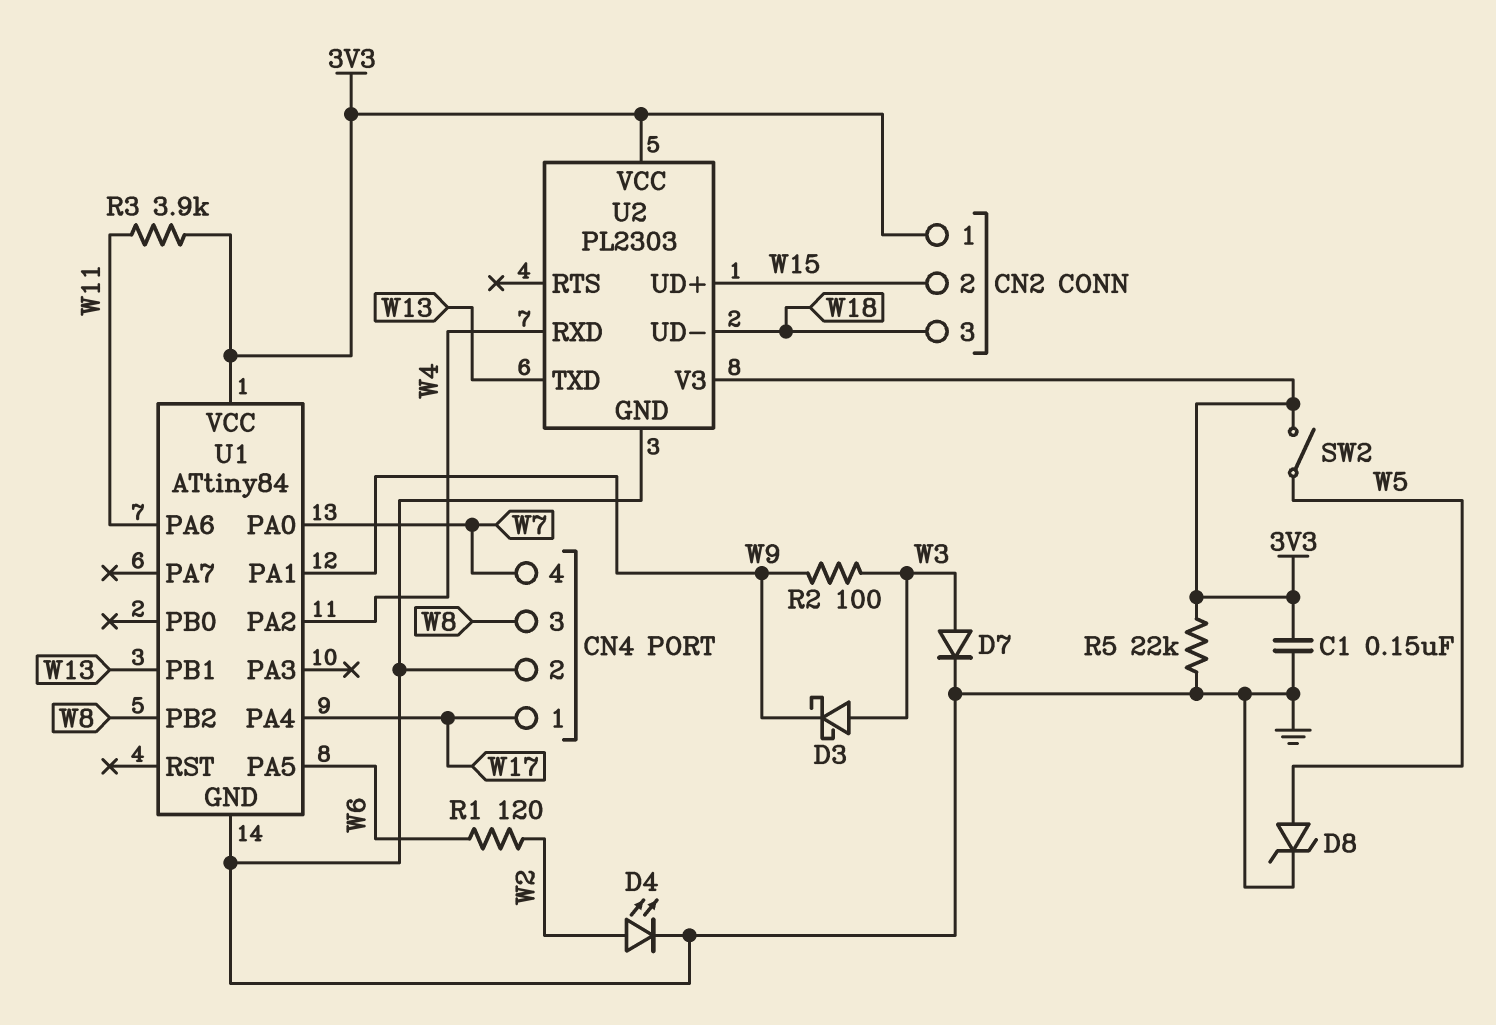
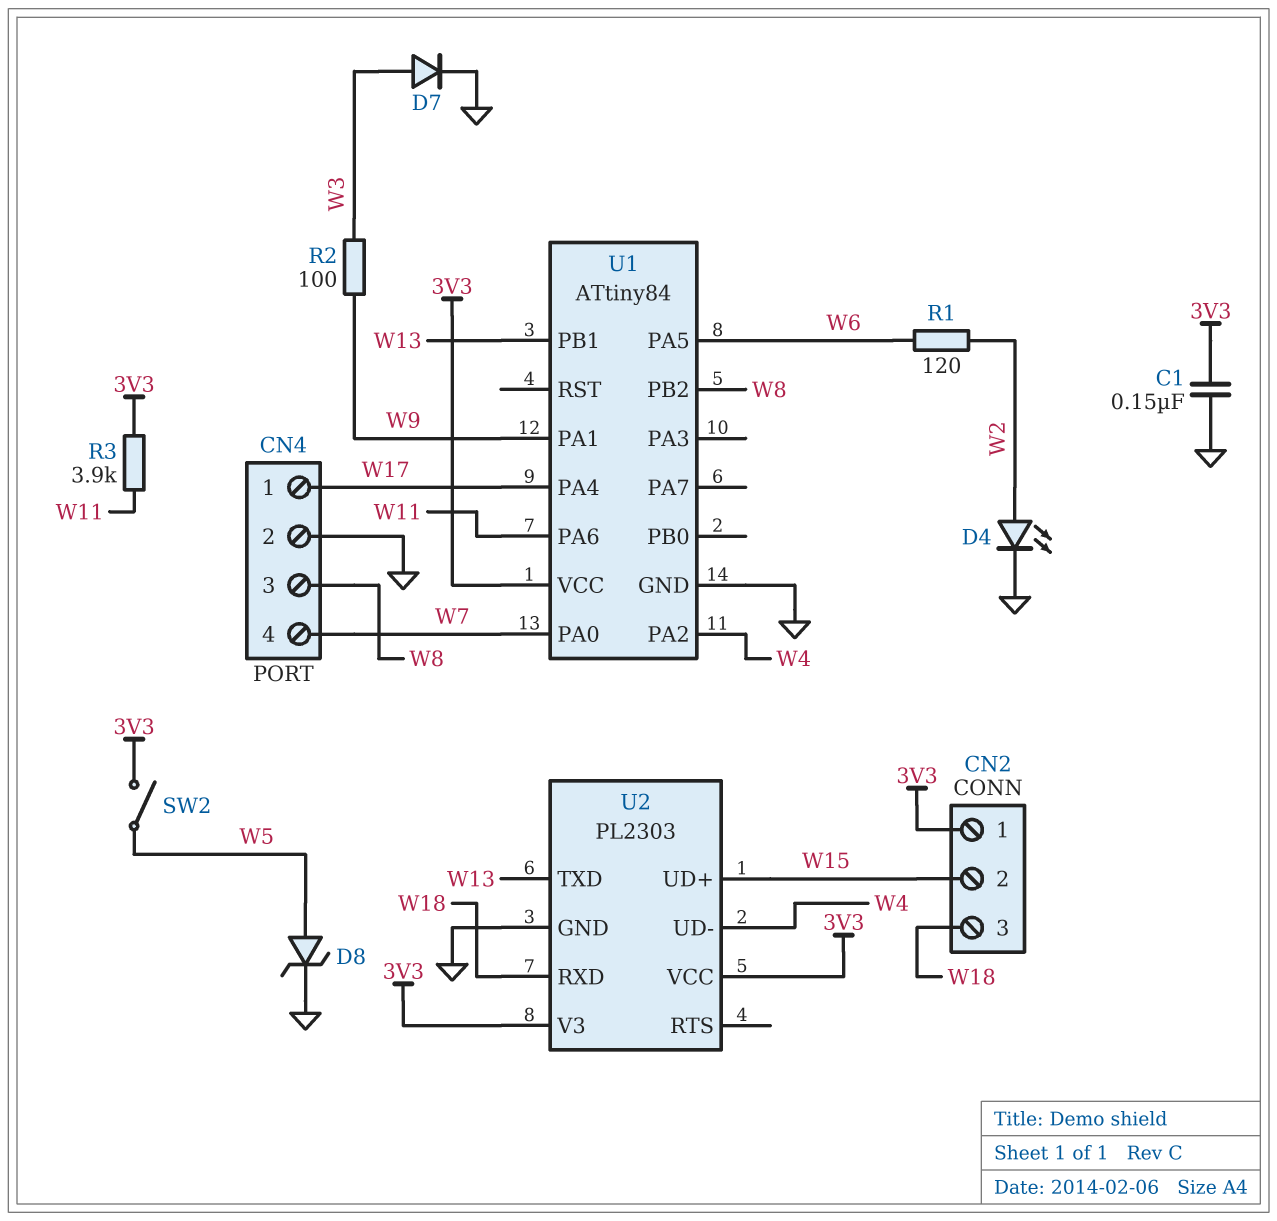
D3: schottky (A W3, K W9) -> none
R5: 22k (3V3, GND) -> none
U2 pin RXD: W4 -> W18
U2 pin UD-: W18 -> W4

